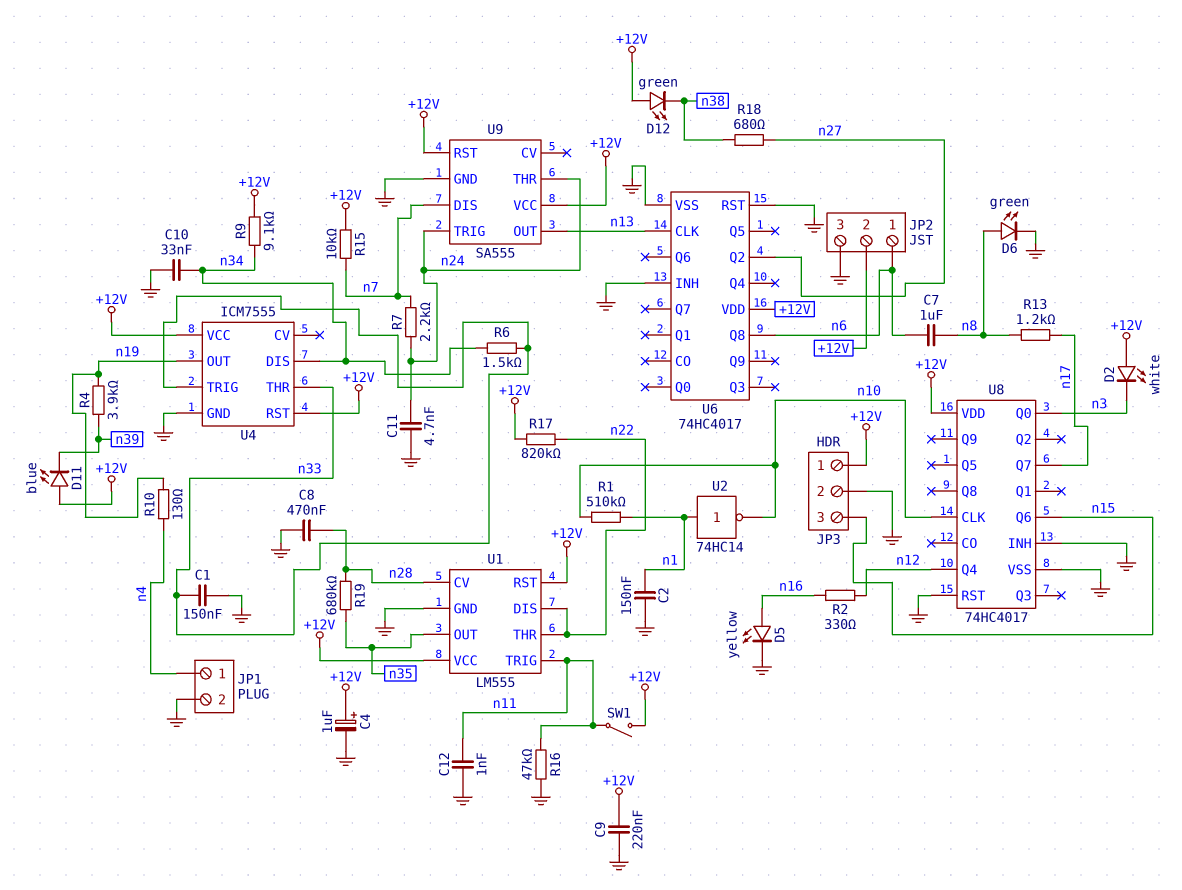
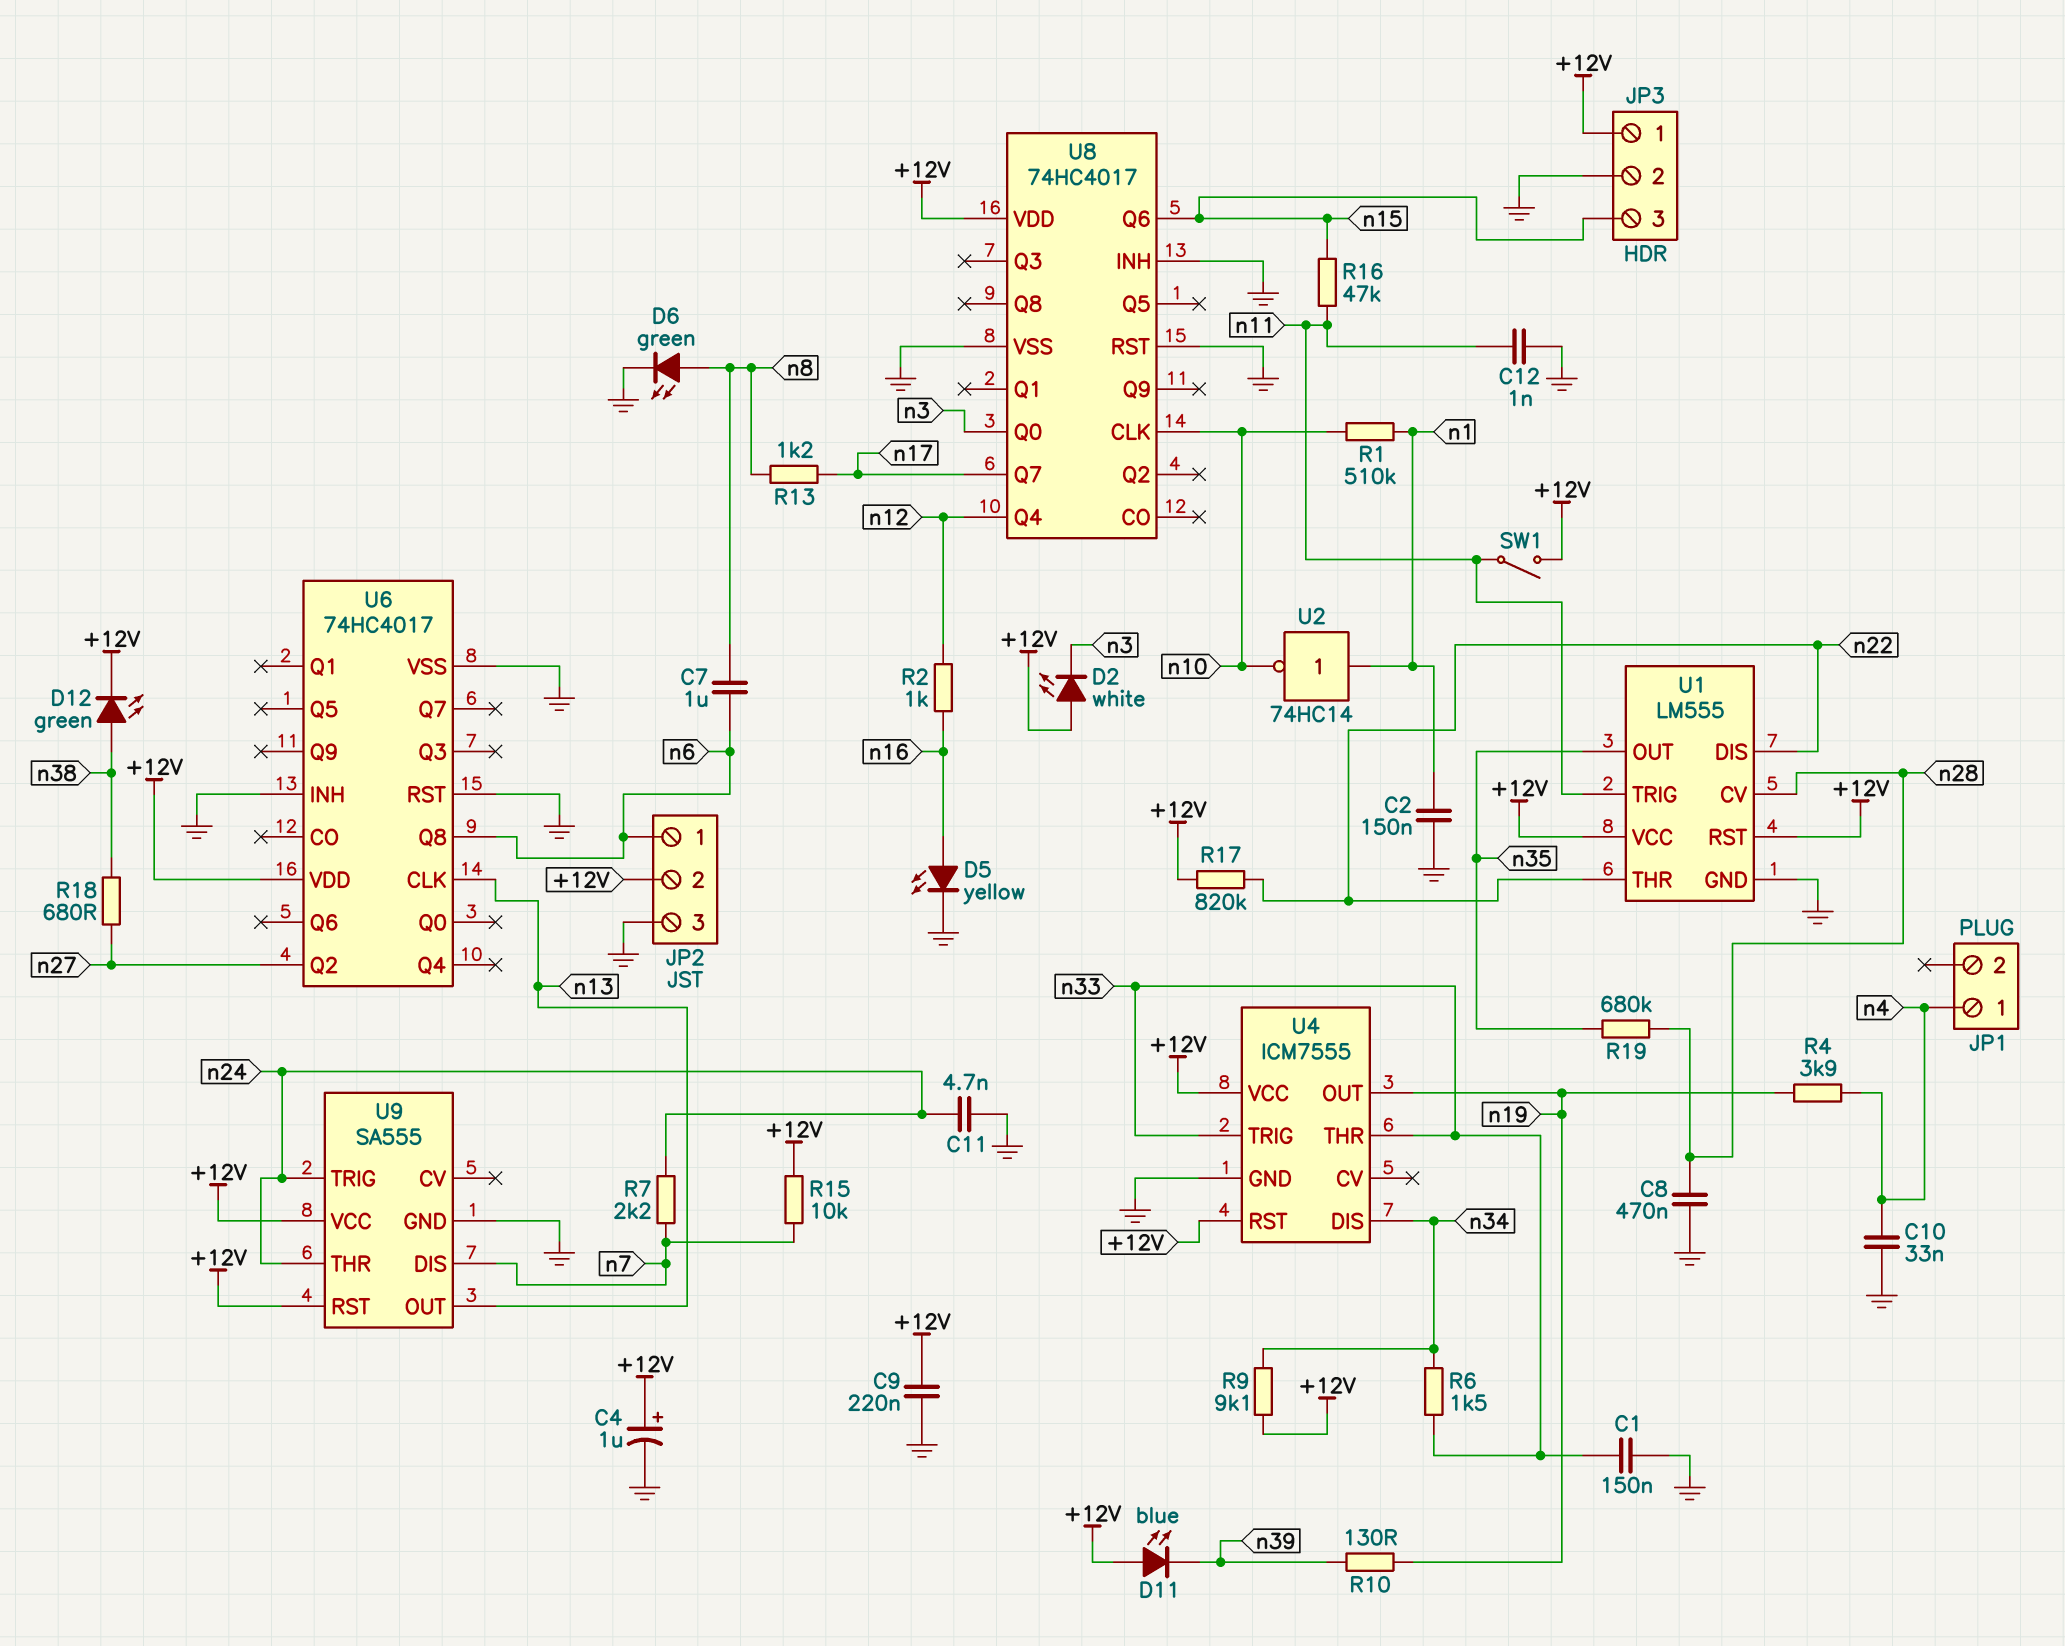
C10: 33nF (GND, n34) -> 33nF (GND, n4)
D12: LED green (A +12V, K n38) -> LED green (A n38, K +12V)
JP1 pin 2: GND -> none
R2: 330 (n12, n16) -> 1k (n12, n16)
R4: 3.9k (n19, n39) -> 3.9k (n4, n19)
R10: 130 (n4, n19) -> 130 (n19, n39)
R16: 47k (GND, n11) -> 47k (n11, n15)

